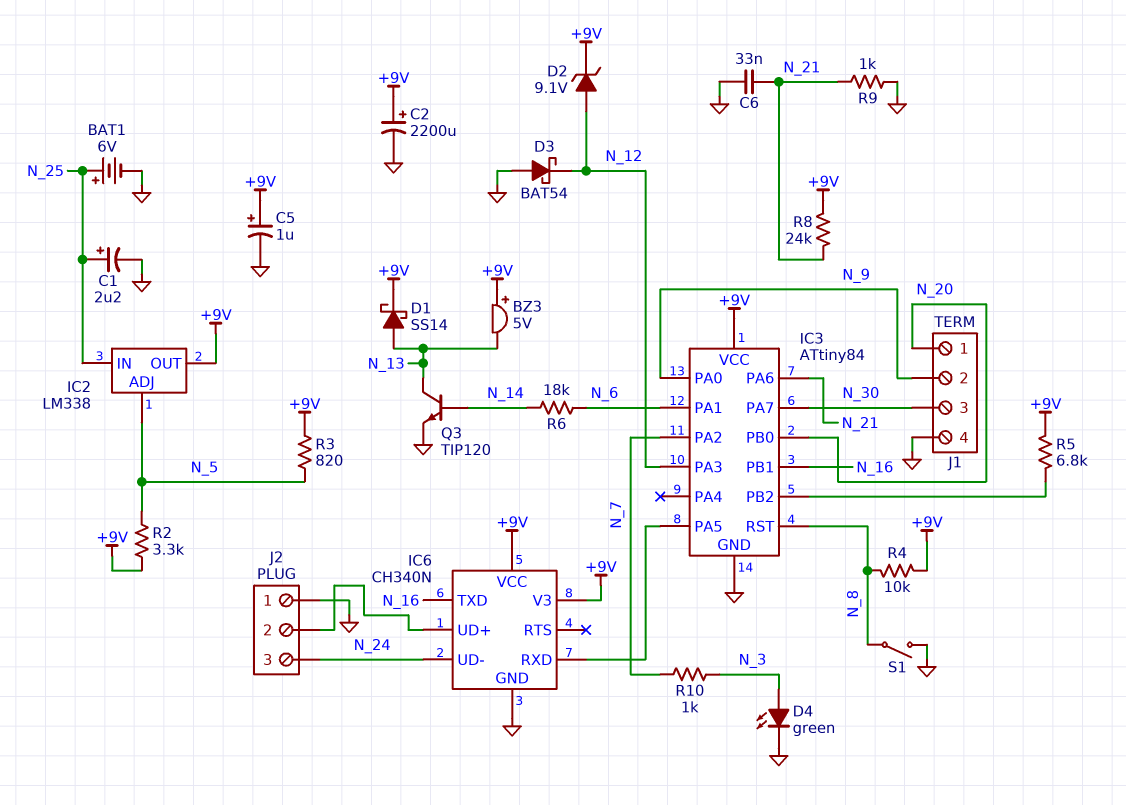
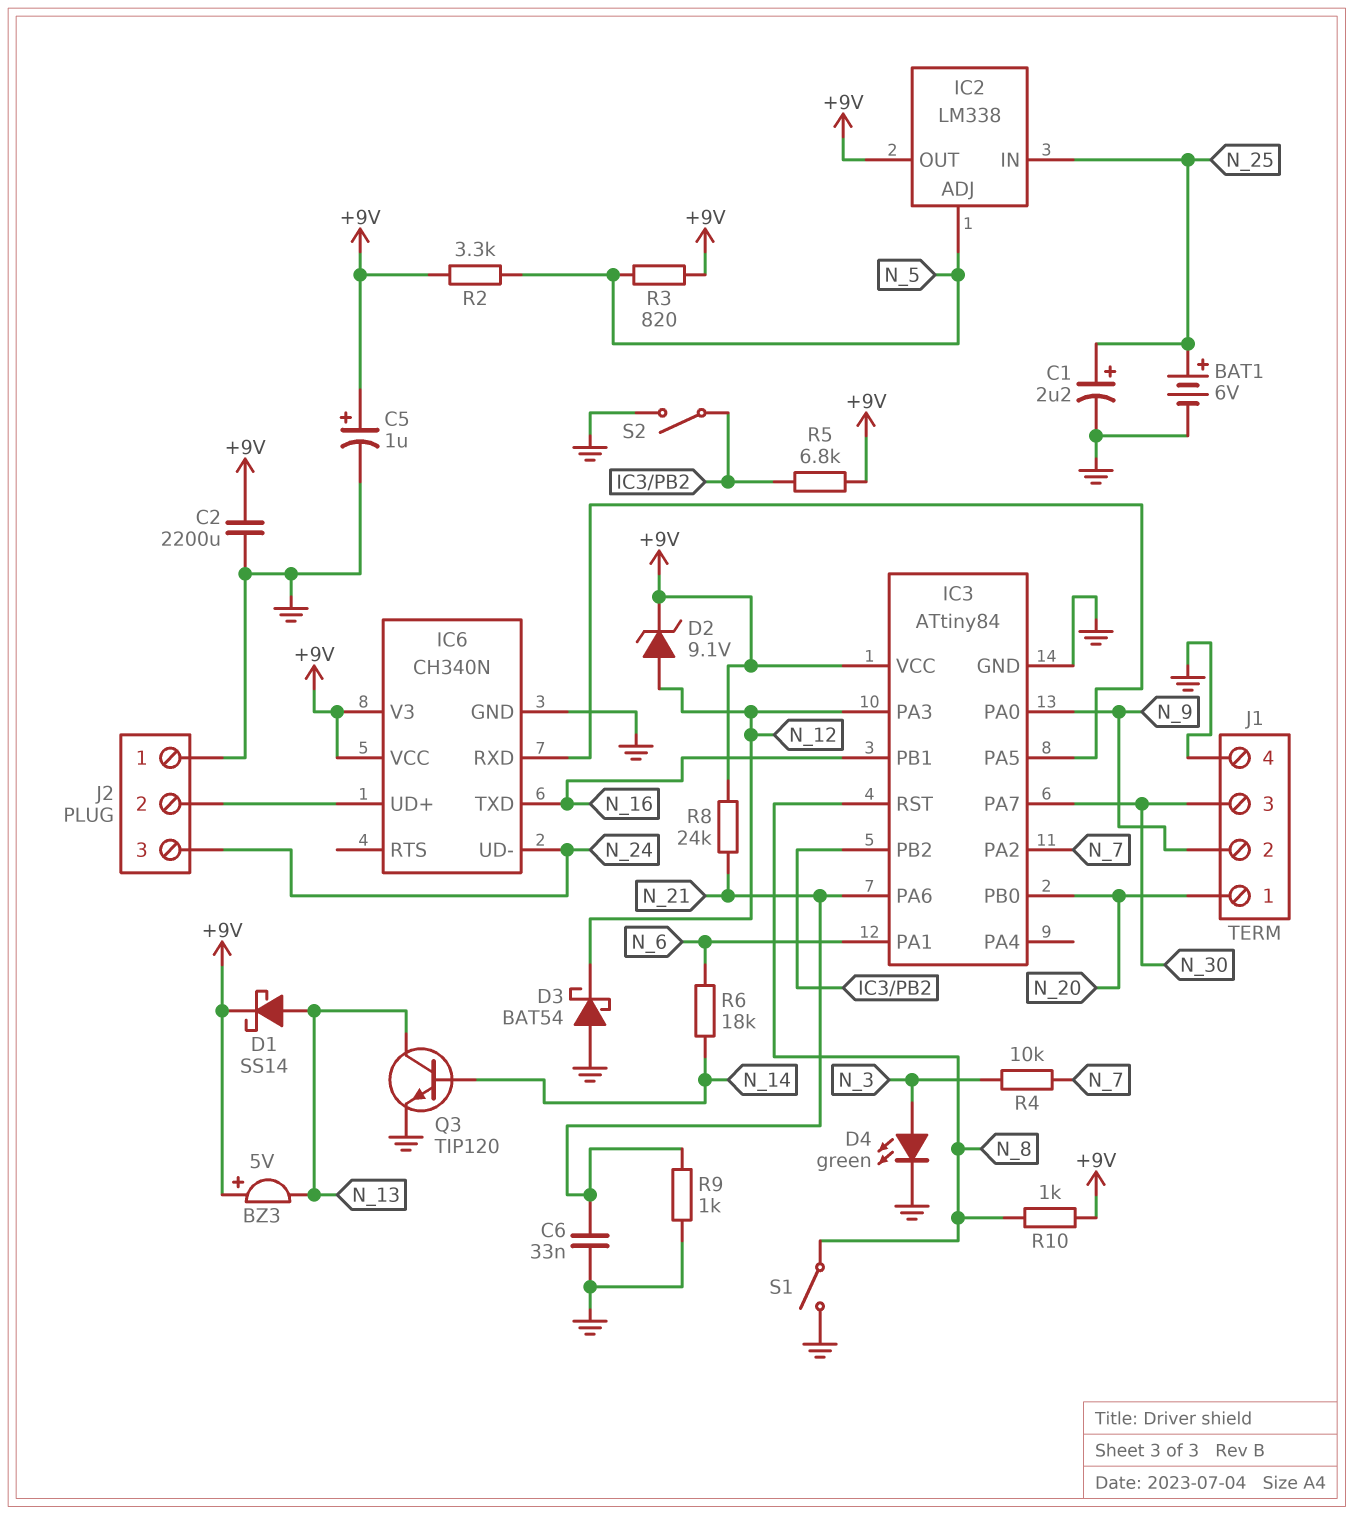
C2: 2200uF (plus +9V, minus GND) -> 2200uF (+9V, GND)
R4: 10k (+9V, N_8) -> 10k (N_3, N_7)
R10: 1k (N_3, N_7) -> 1k (+9V, N_8)
S2: none -> switch (GND, IC3/PB2)

